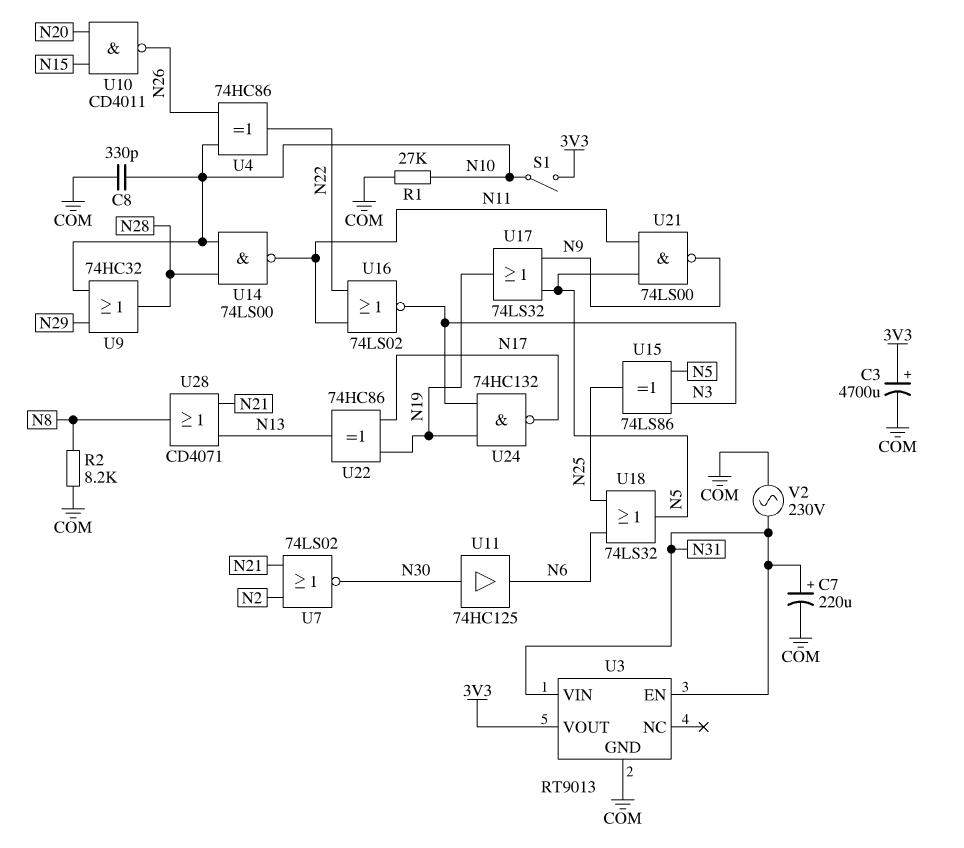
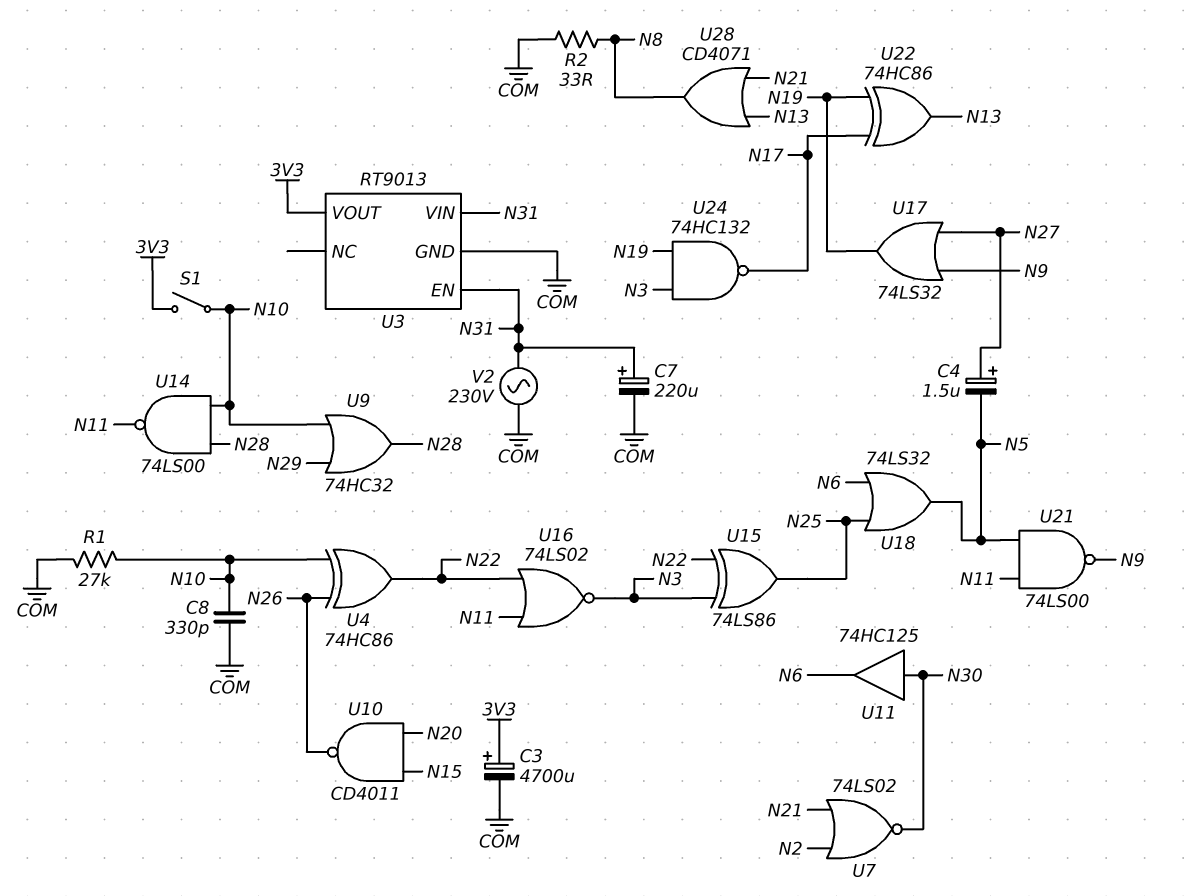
C4: none -> 1.5uF (plus N27, minus N5)
R2: 8.2k (COM, N8) -> 33 (COM, N8)
U15: XOR 74LS86 (in N3, in N5, out N25) -> XOR 74LS86 (in N3, in N22, out N25)
U17: OR 74LS32 (in N5, in N9, out N19) -> OR 74LS32 (in N9, in N27, out N19)

